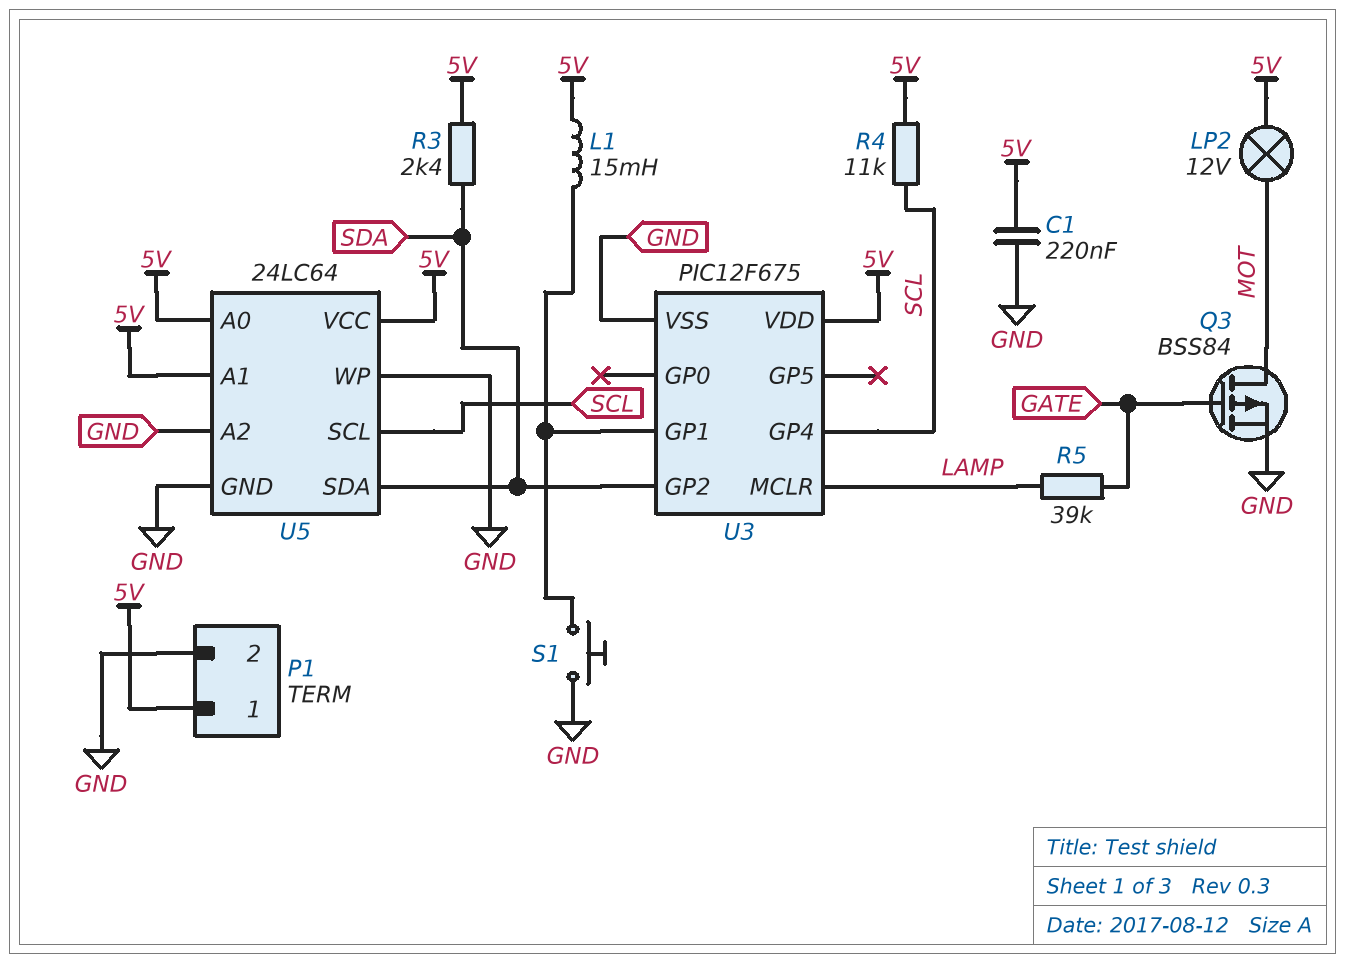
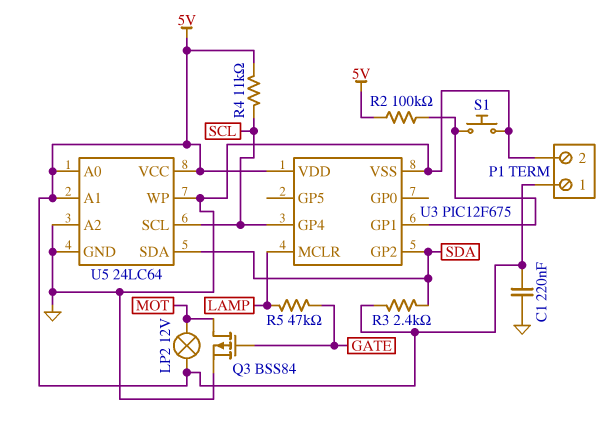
L1: 15mH (5V, U3/GP1) -> none
R2: none -> 100k (5V, U3/GP1)
R5: 39k (GATE, LAMP) -> 47k (GATE, LAMP)

